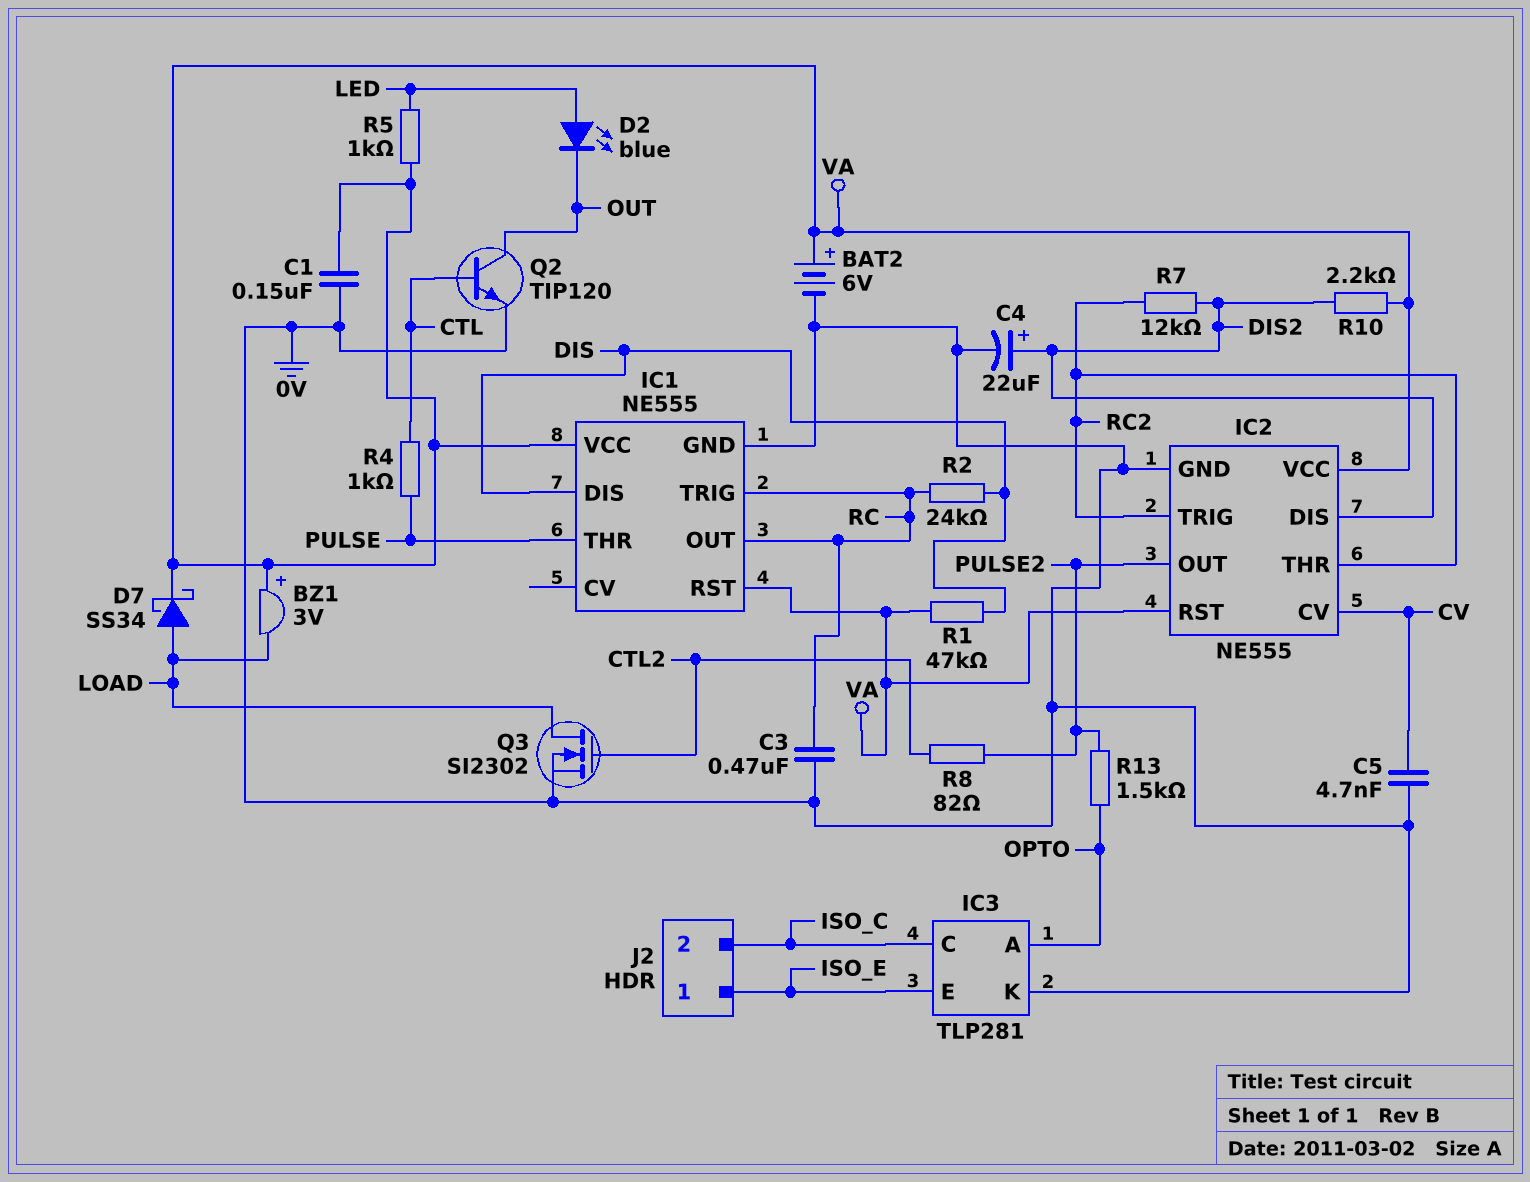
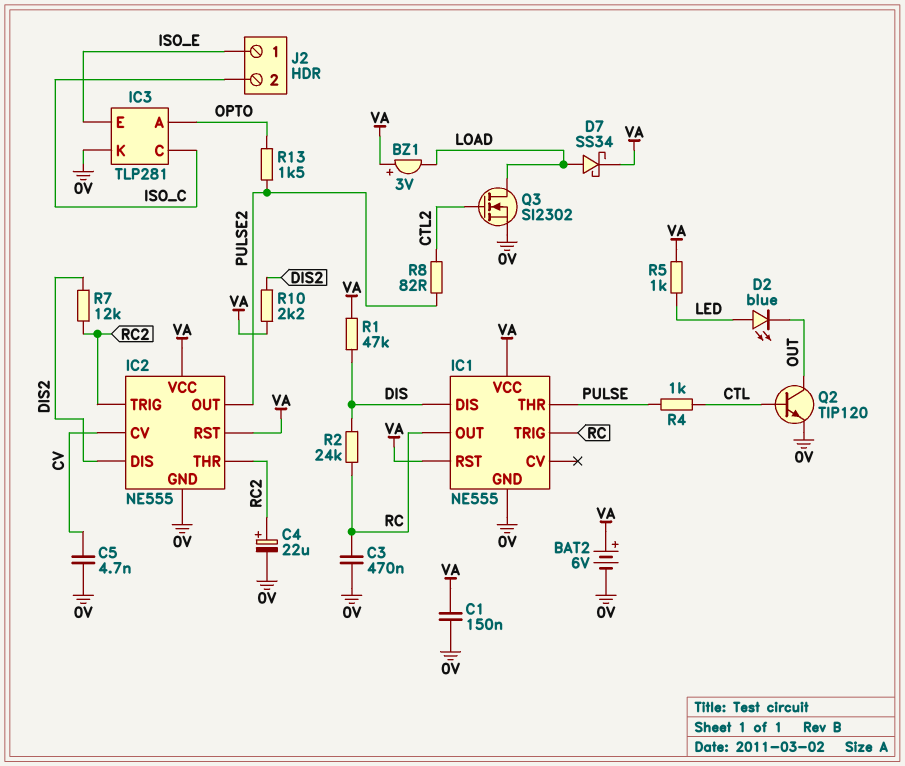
C4: 22uF (plus DIS2, minus 0V) -> 22uF (plus RC2, minus 0V)

